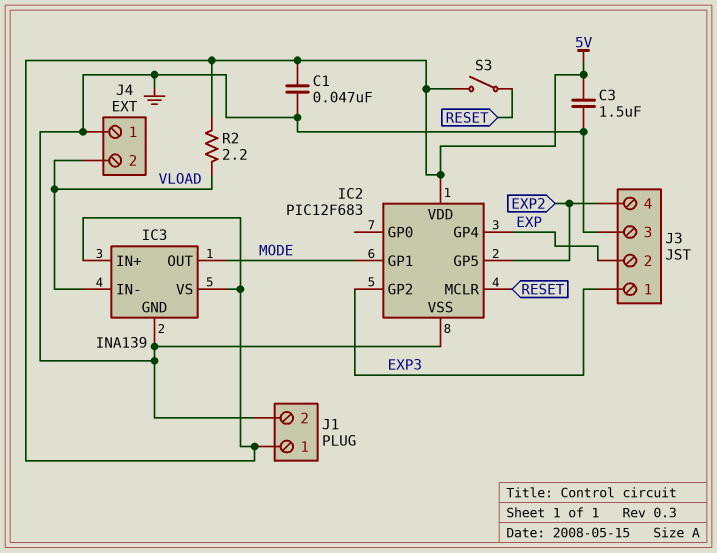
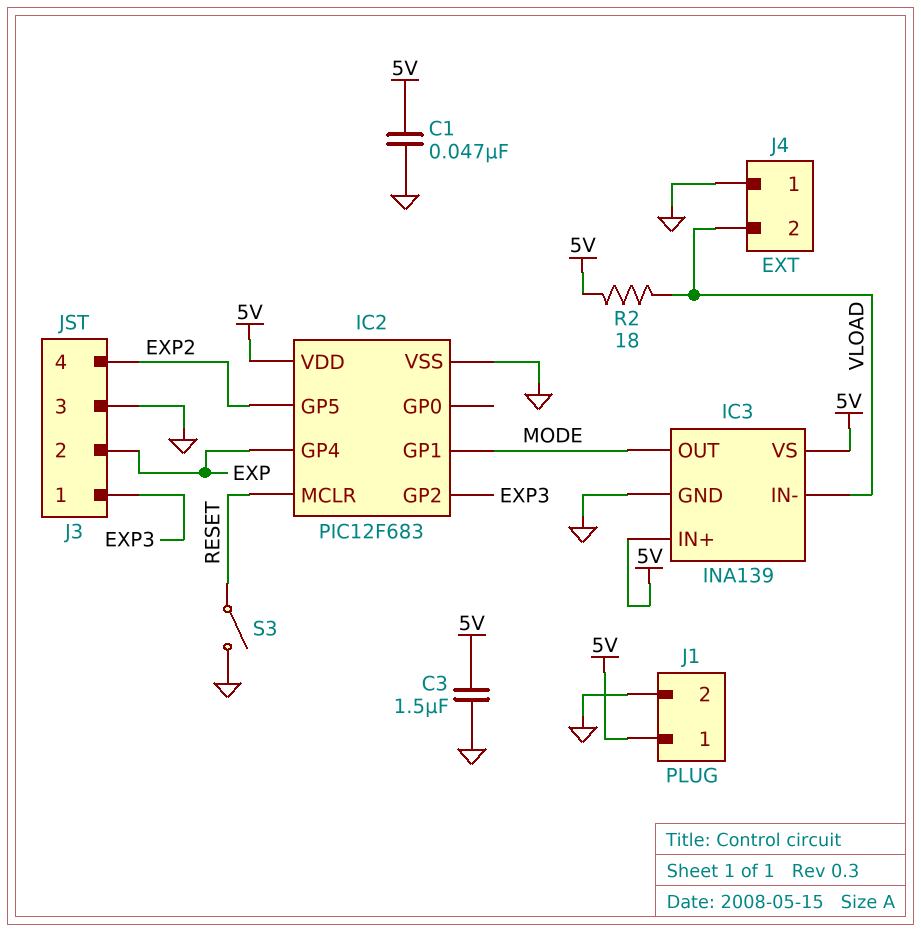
R2: 2.2 (5V, VLOAD) -> 18 (5V, VLOAD)
S3: switch (5V, RESET) -> switch (GND, RESET)

